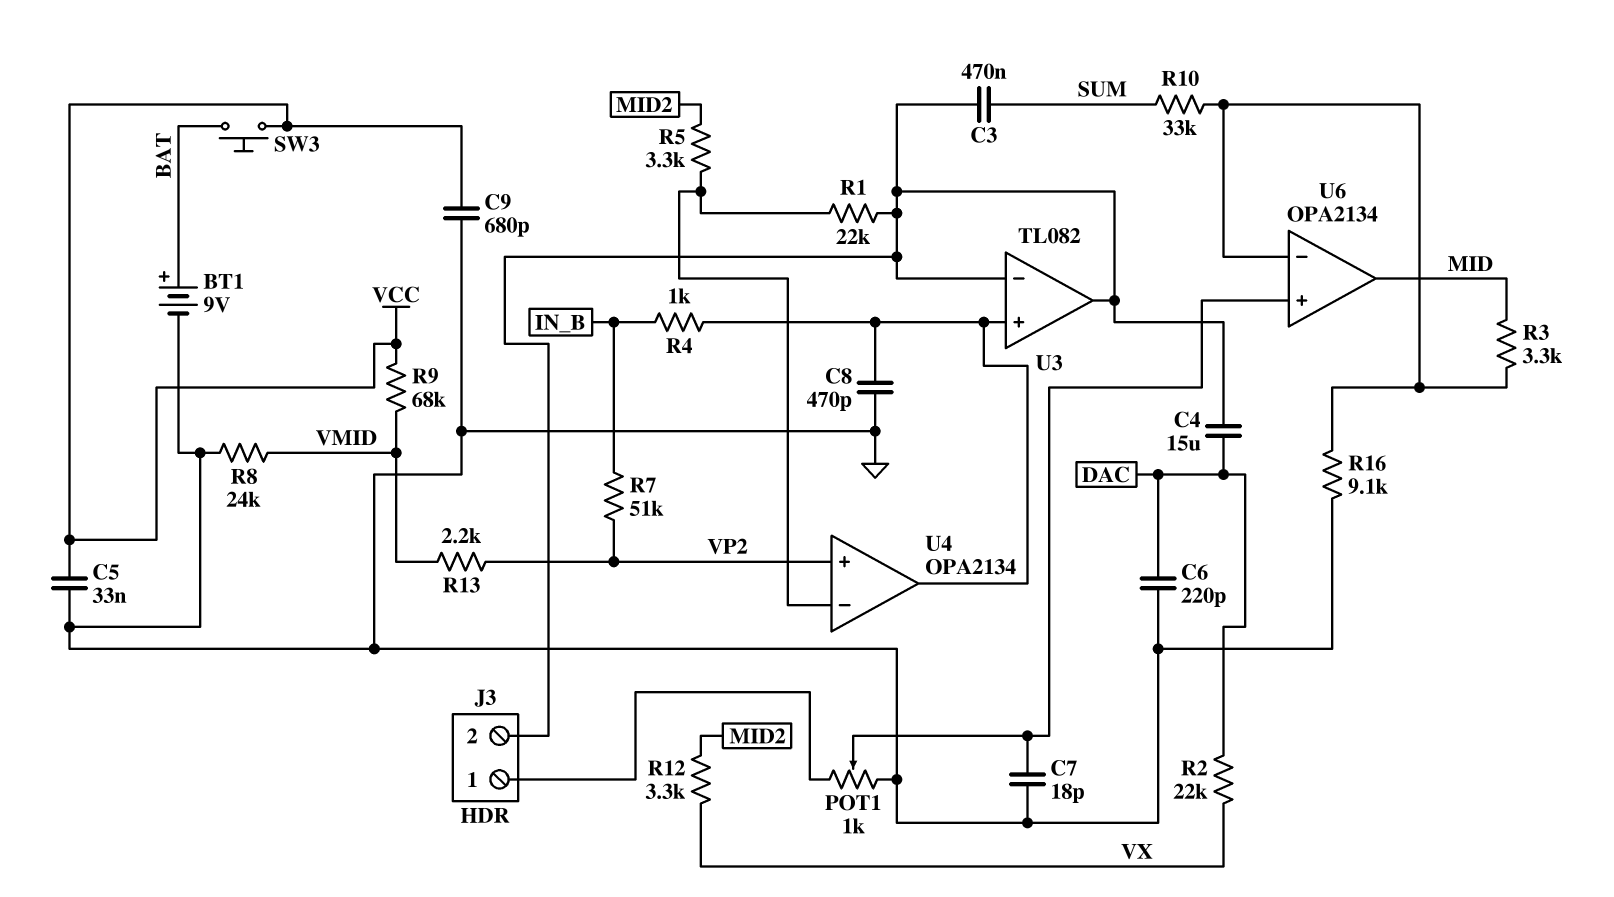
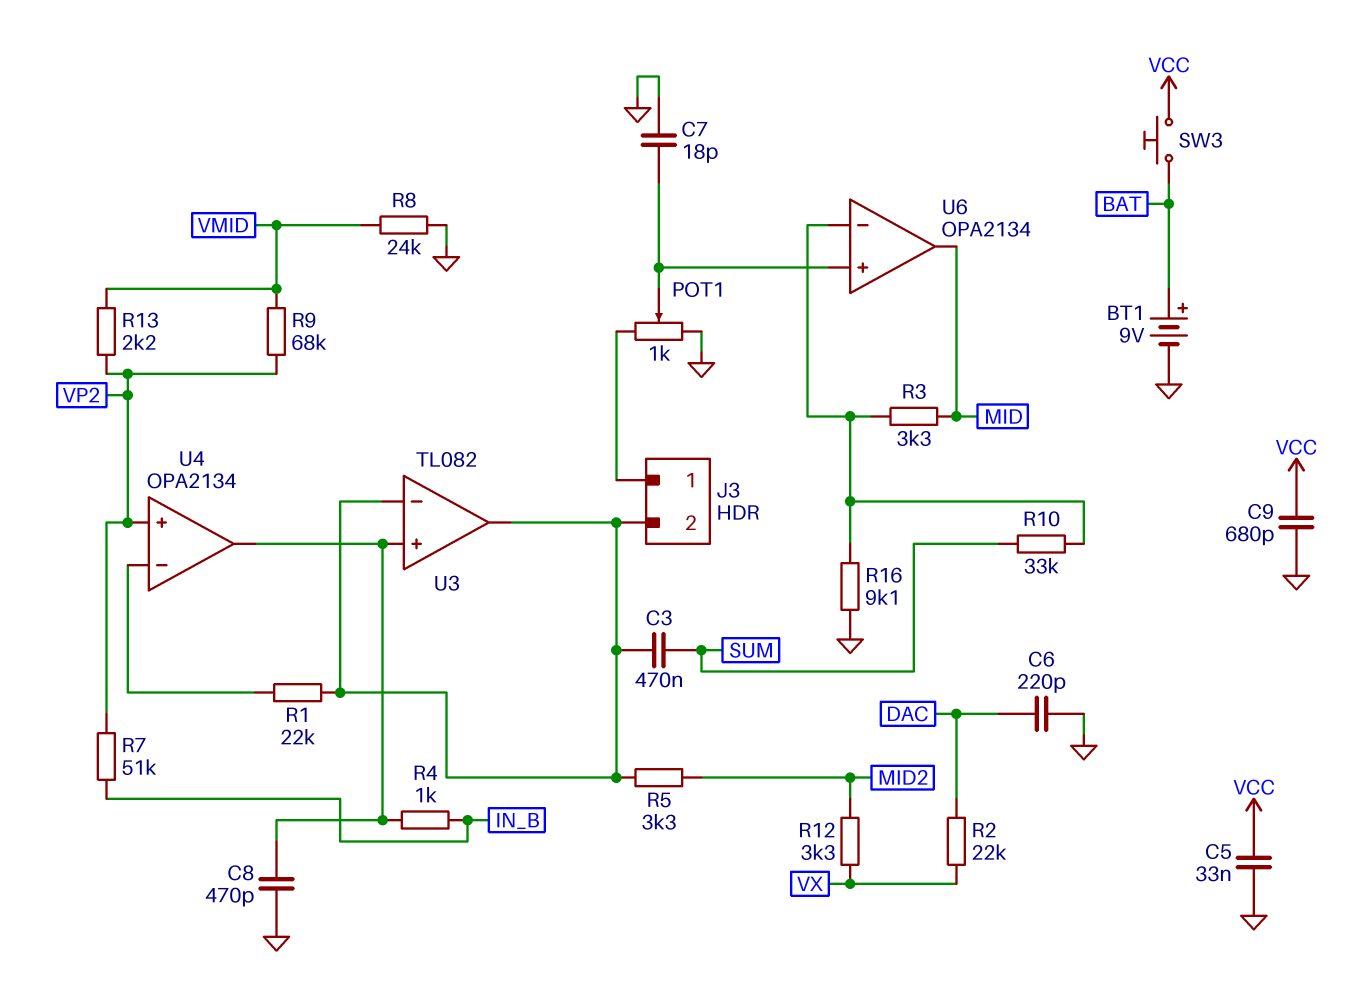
C4: 15uF (DAC, J3/2) -> none
R5: 3.3k (MID2, U4/in-) -> 3.3k (J3/2, MID2)
R9: 68k (VCC, VMID) -> 68k (VMID, VP2)

